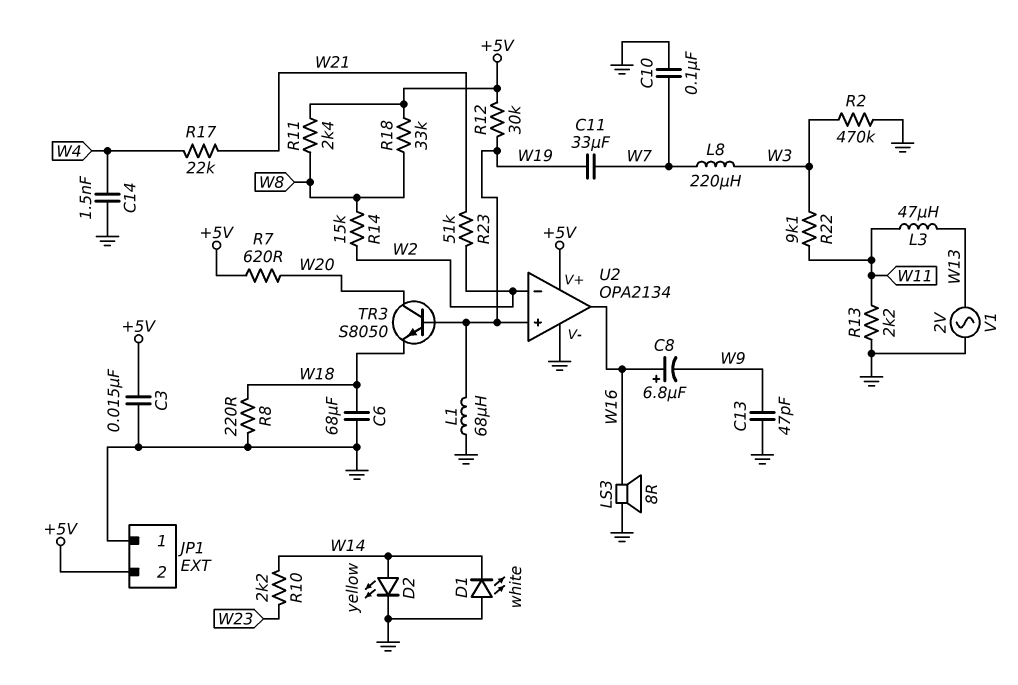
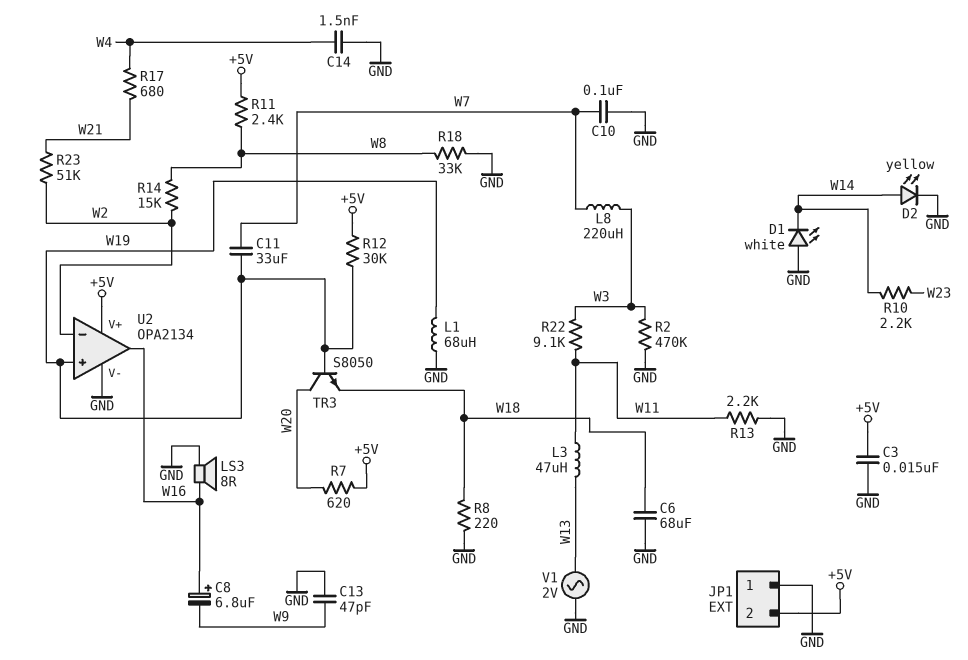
R17: 22k (W4, W21) -> 680 (W4, W21)
R18: 33k (+5V, W8) -> 33k (GND, W8)

